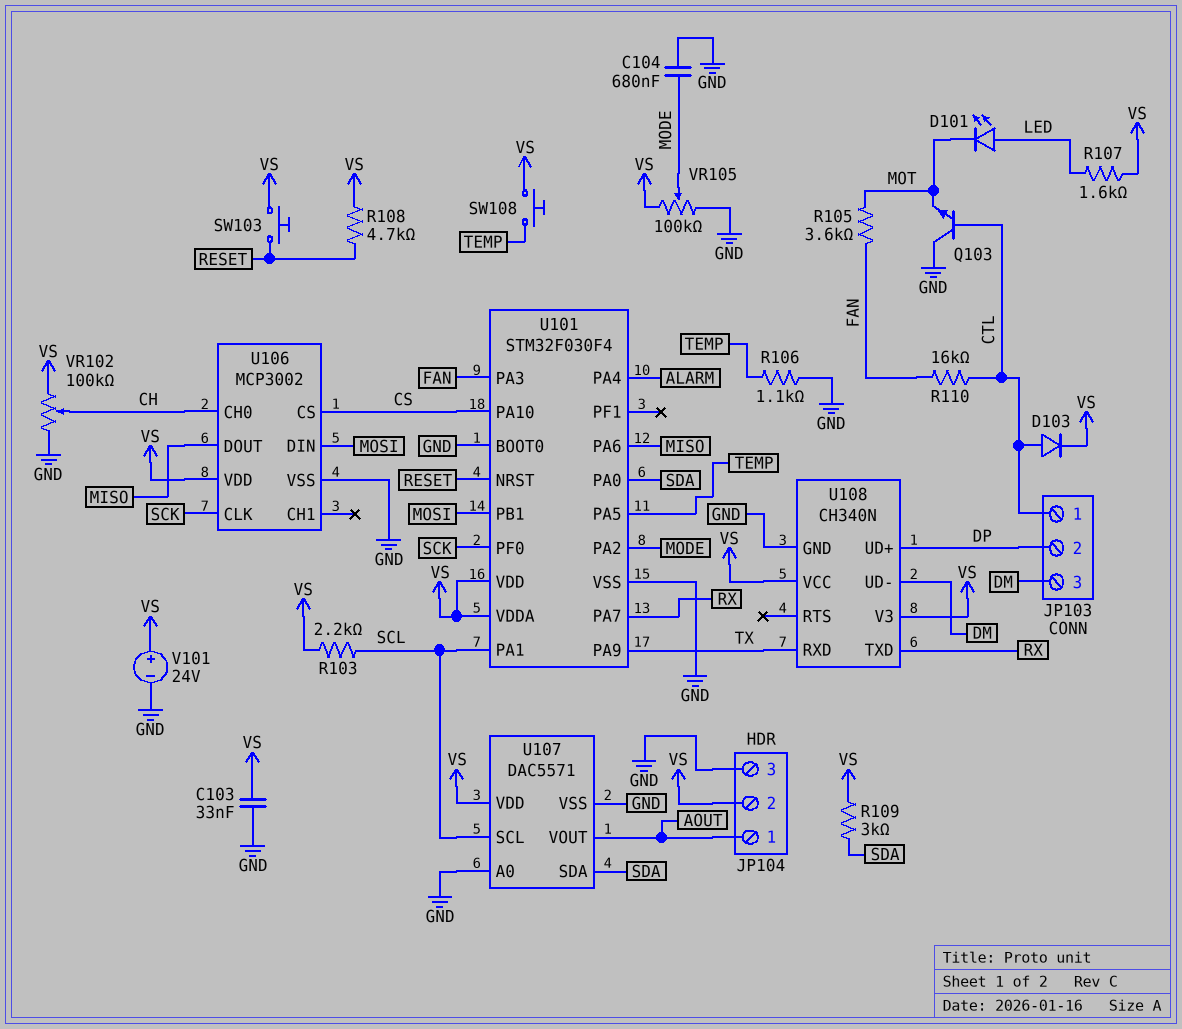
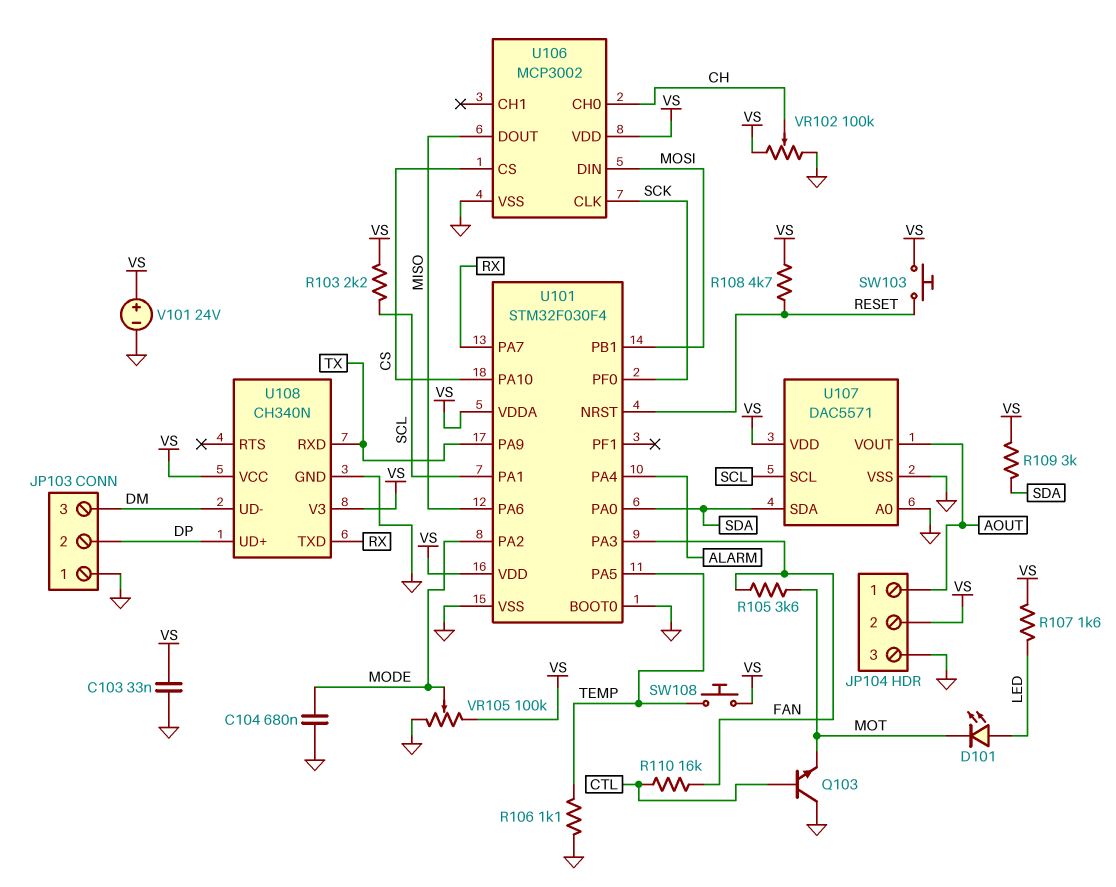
D103: diode (A CTL, K VS) -> none
JP103 pin 1: CTL -> GND

